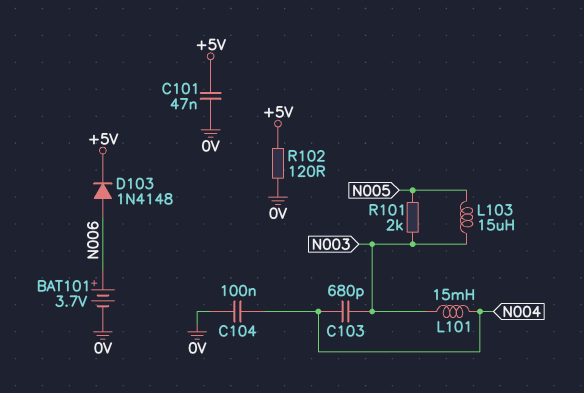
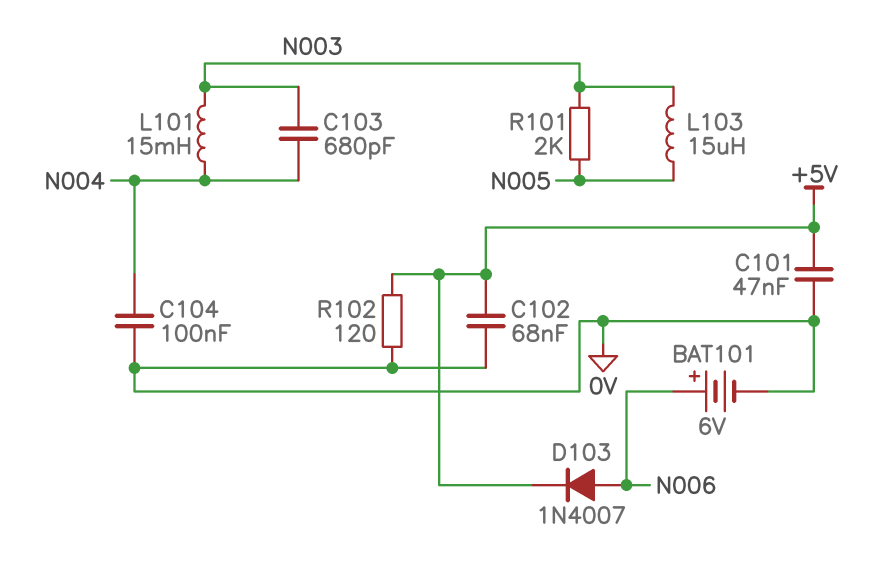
BAT101: 3.7V (plus N006, minus 0V) -> 6V (plus N006, minus 0V)
C102: none -> 68nF (+5V, 0V)
D103: diode 1N4148 (A N006, K +5V) -> diode 1N4007 (A N006, K +5V)

